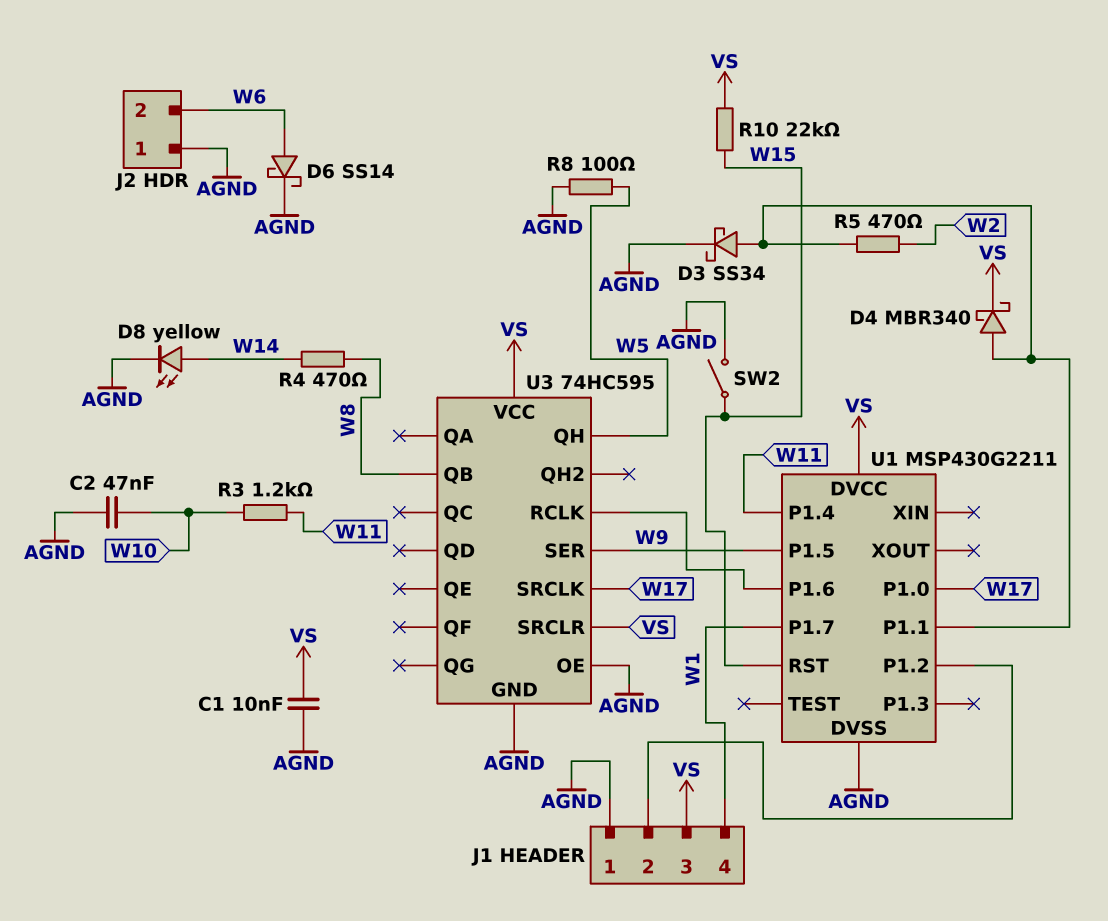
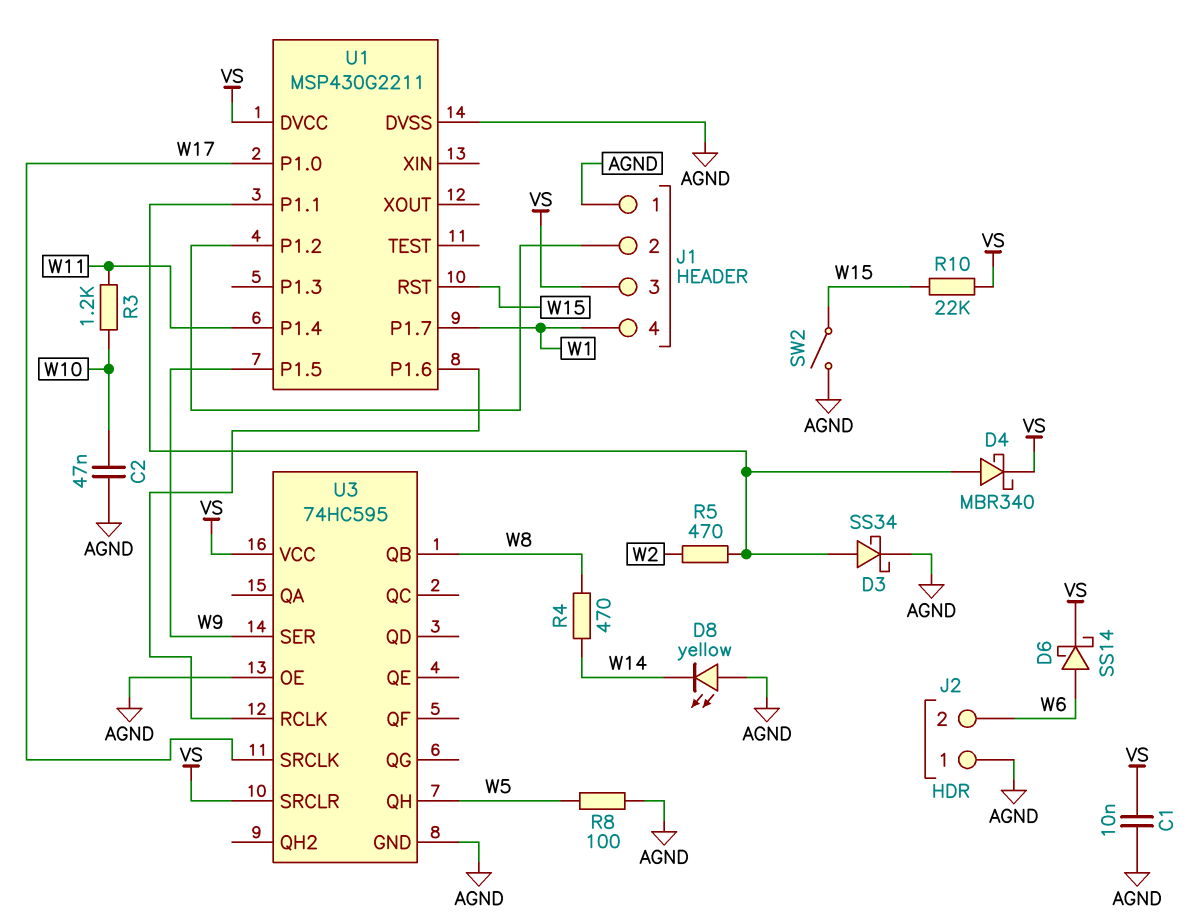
D6: schottky SS14 (A W6, K AGND) -> schottky SS14 (A W6, K VS)
D8: LED yellow (A W14, K AGND) -> LED yellow (A AGND, K W14)

